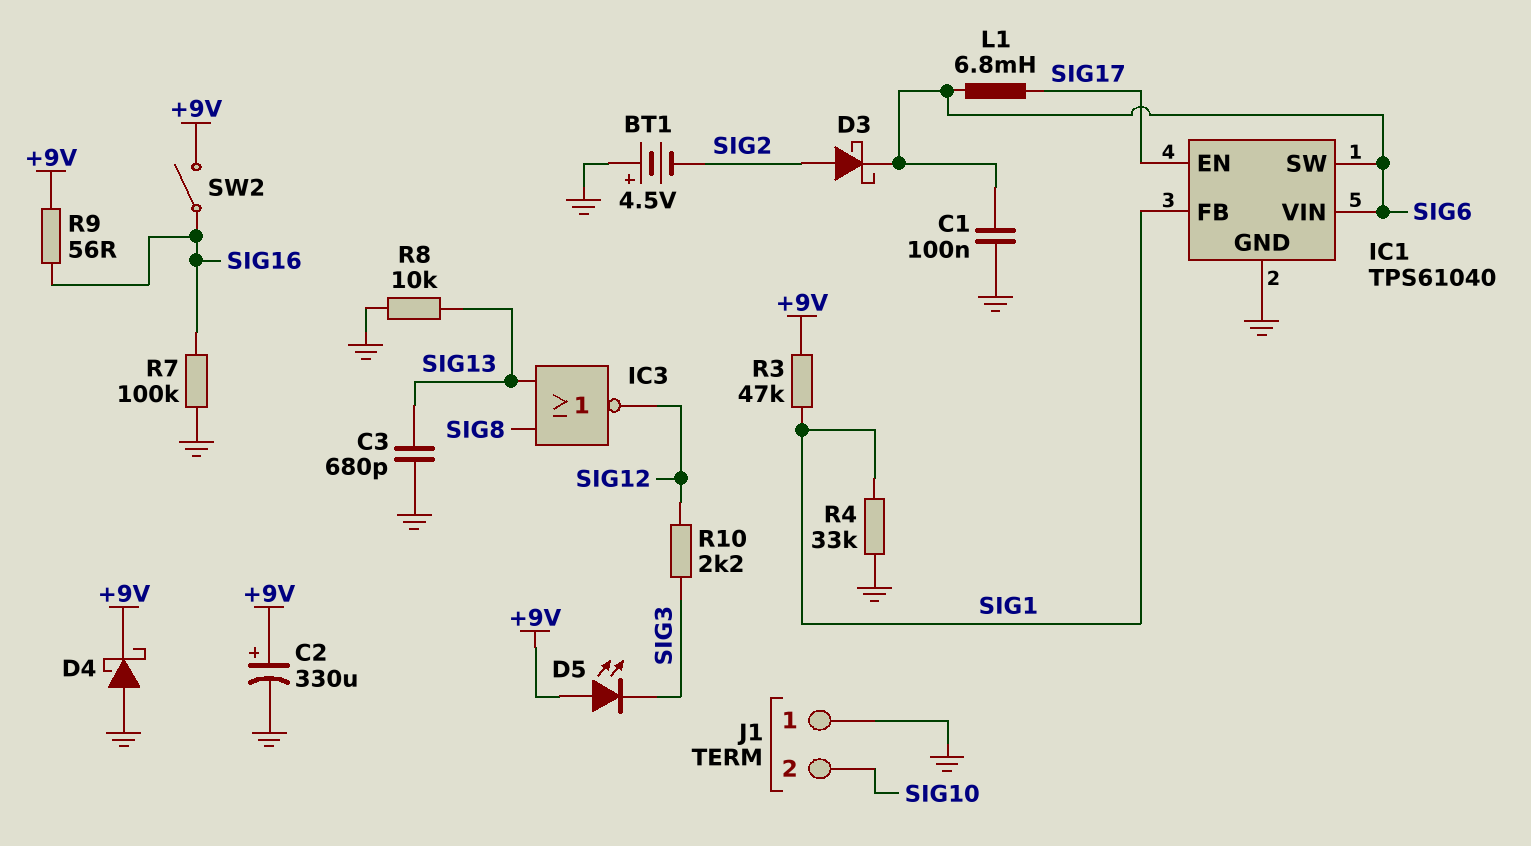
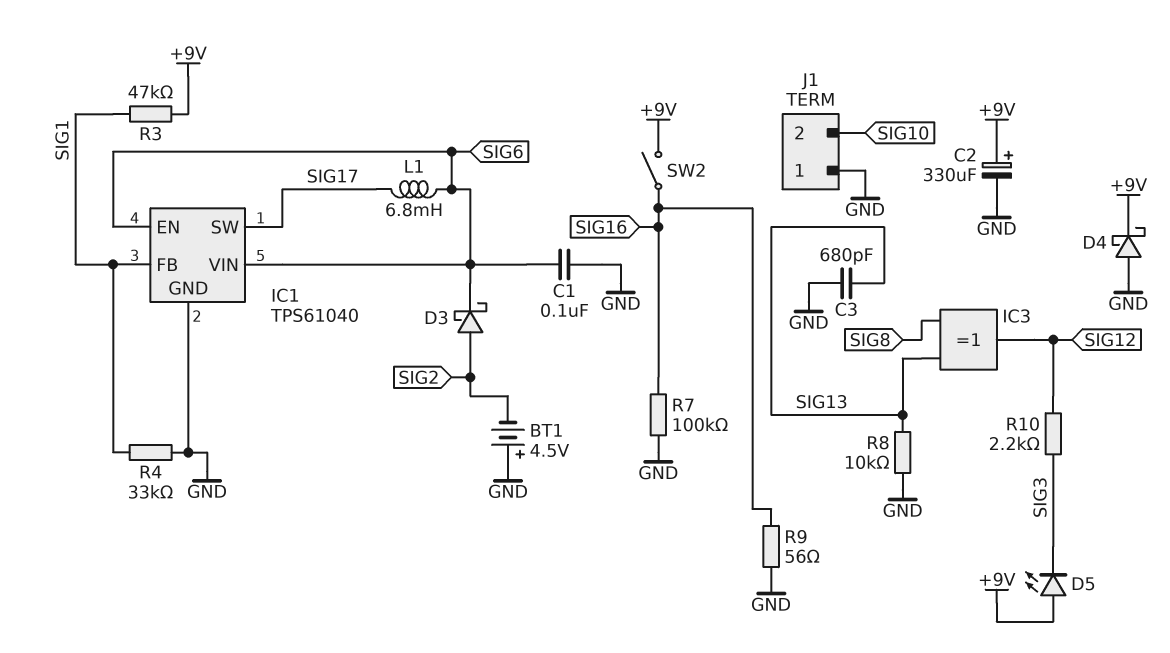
IC1 pin EN: SIG17 -> SIG6
IC1 pin SW: SIG6 -> SIG17
IC3: NOR (in SIG8, in SIG13, out SIG12) -> XOR (in SIG8, in SIG13, out SIG12)
R9: 56 (+9V, SIG16) -> 56 (GND, SIG16)

